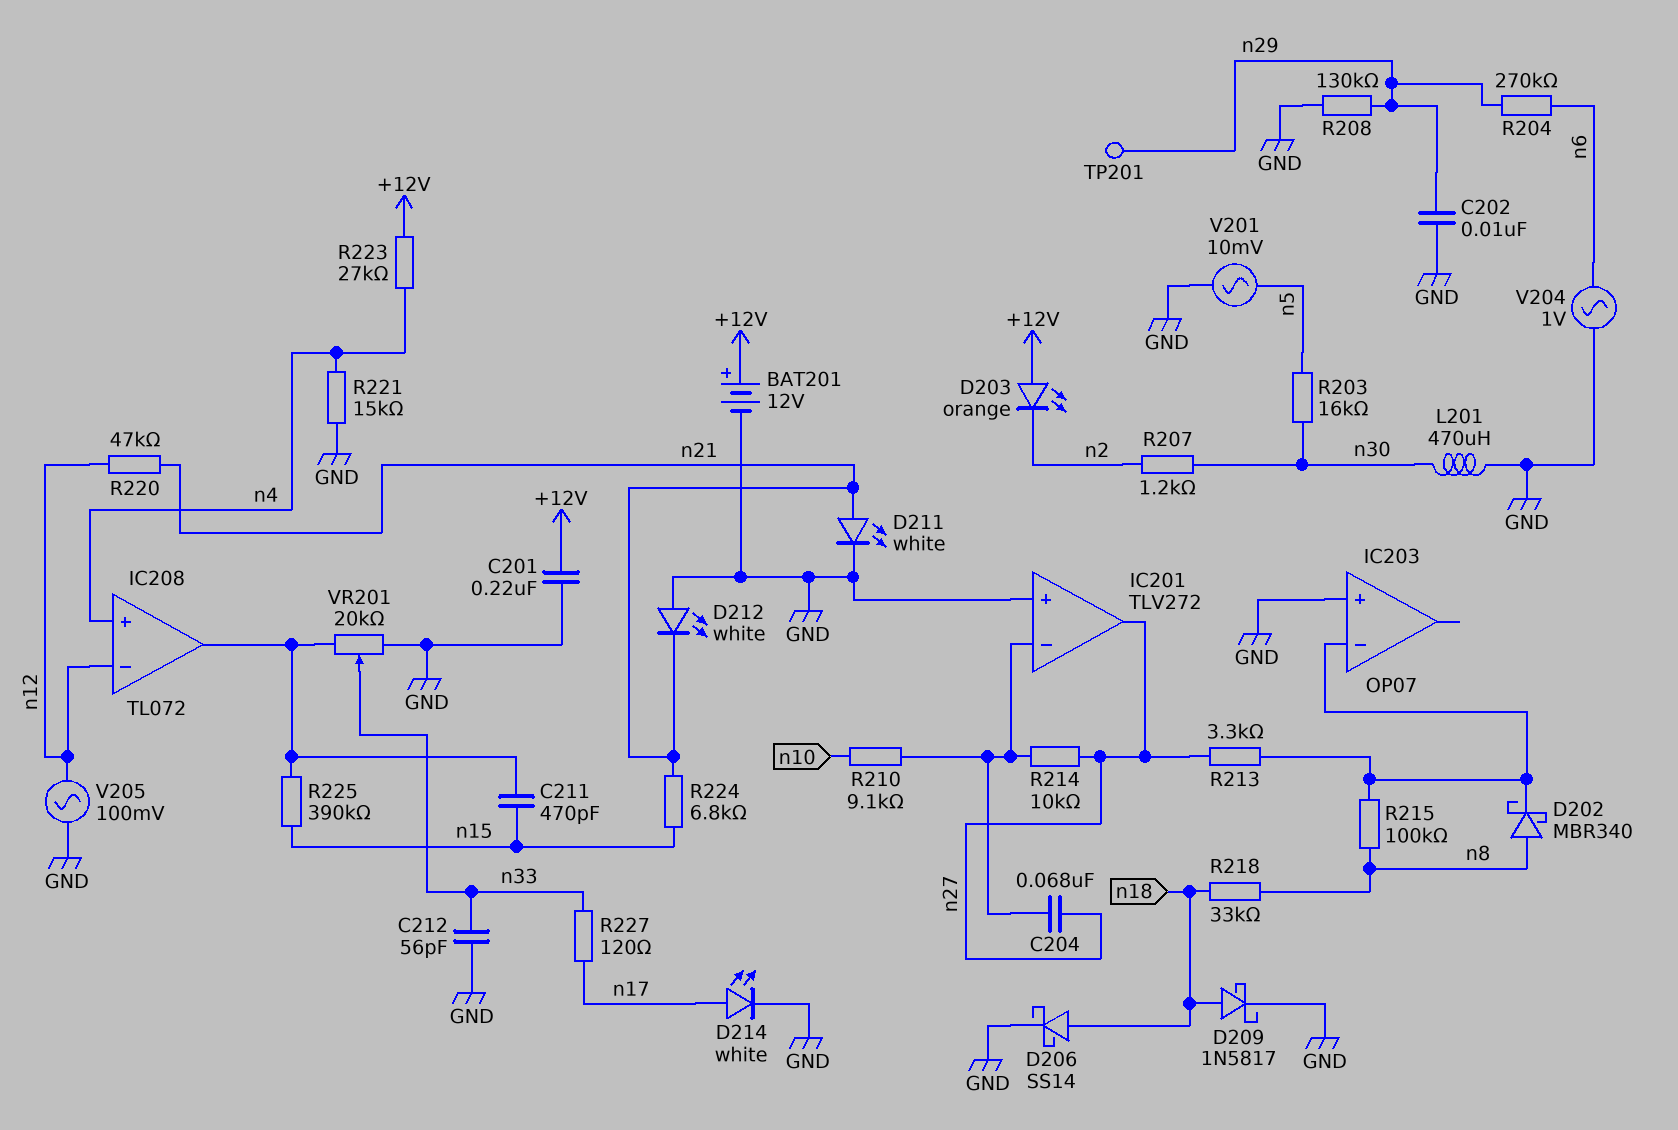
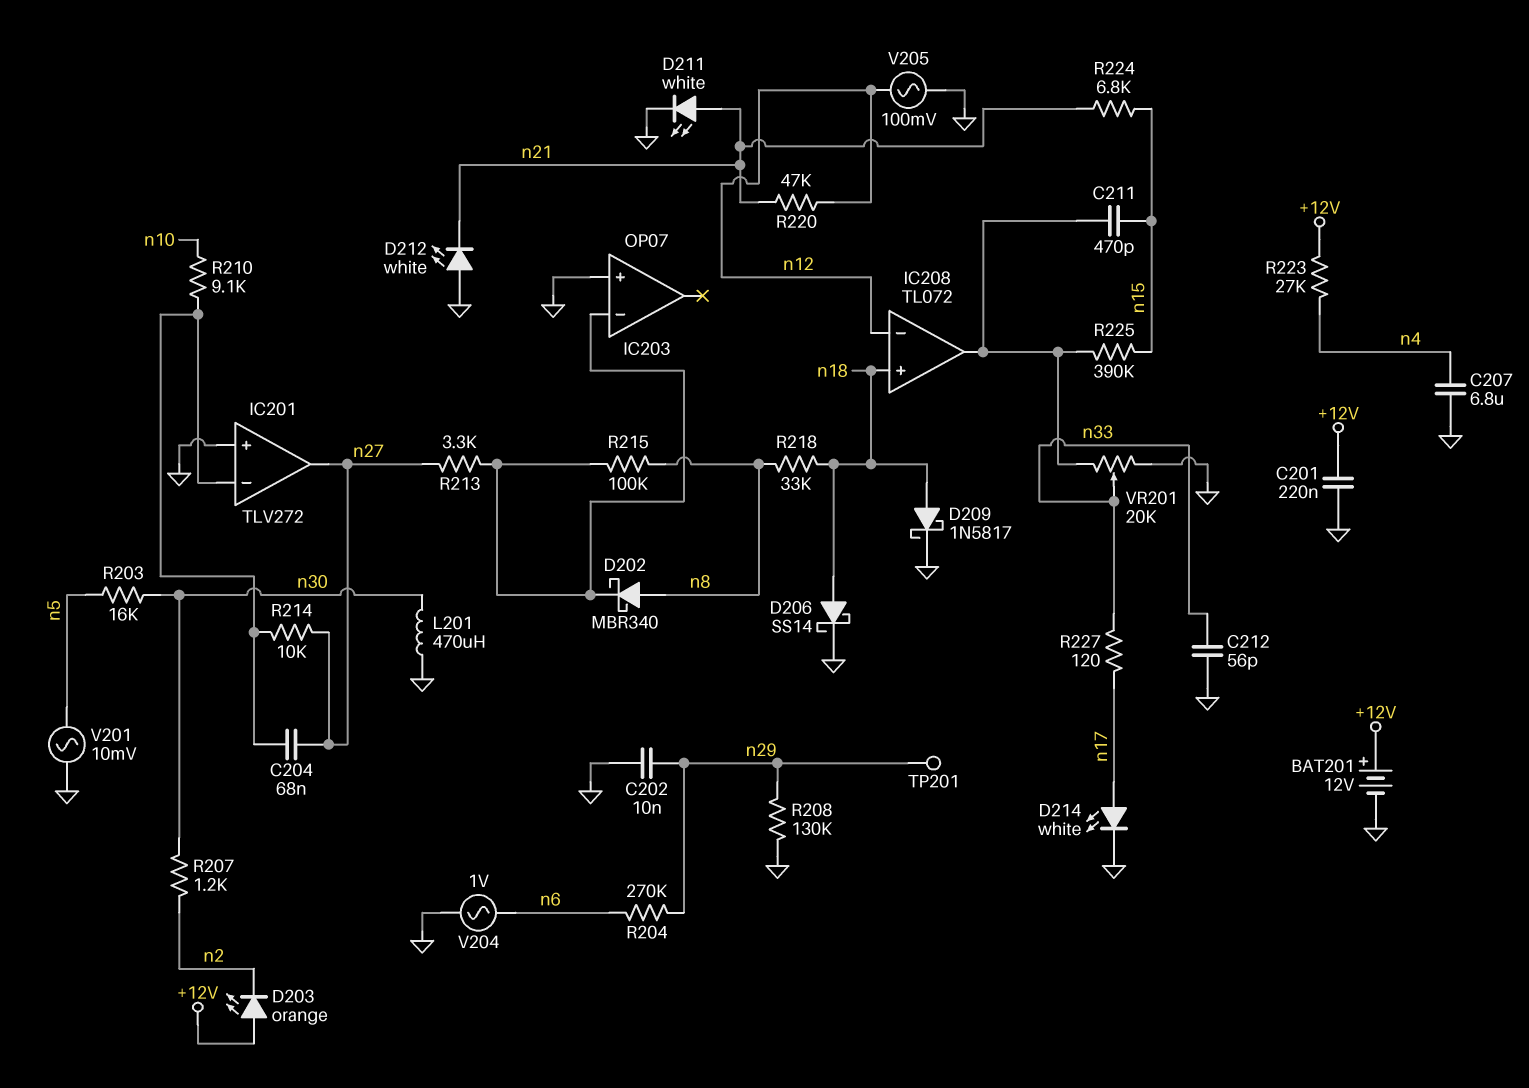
C207: none -> 6.8uF (GND, n4)
IC208 pin in+: n4 -> n18
R221: 15k (GND, n4) -> none

